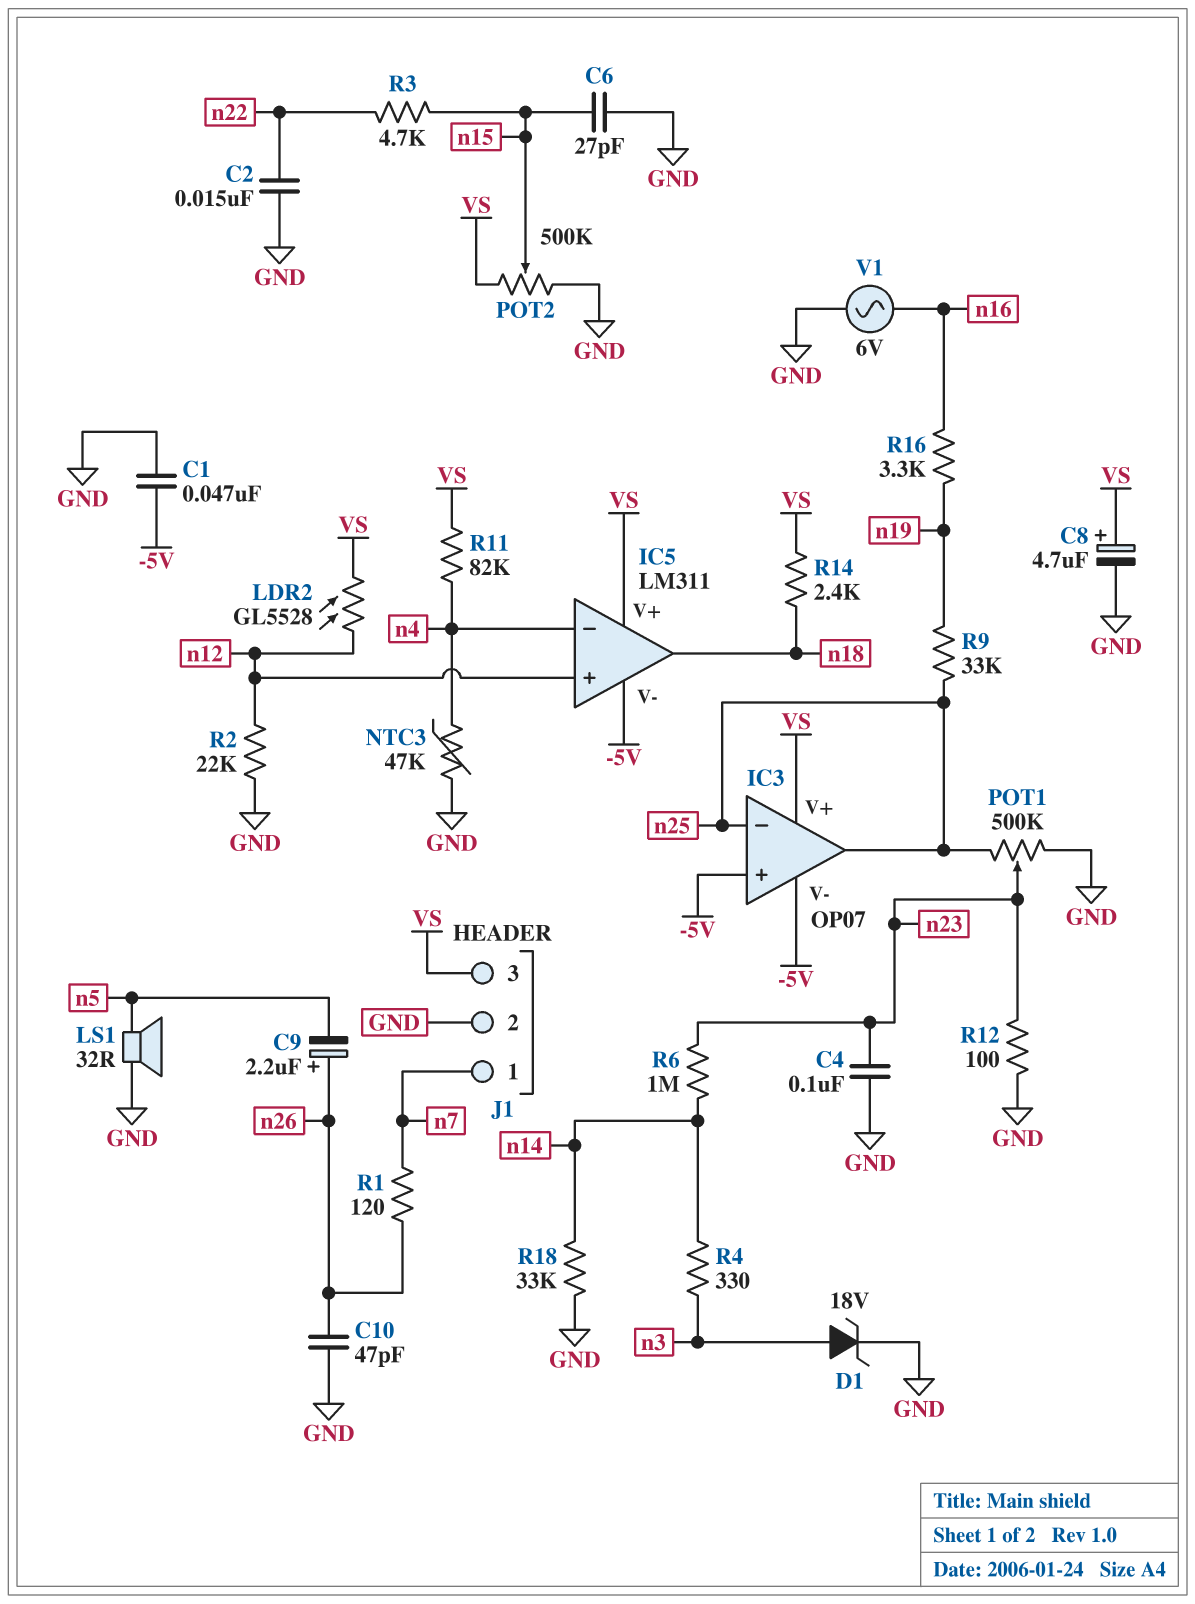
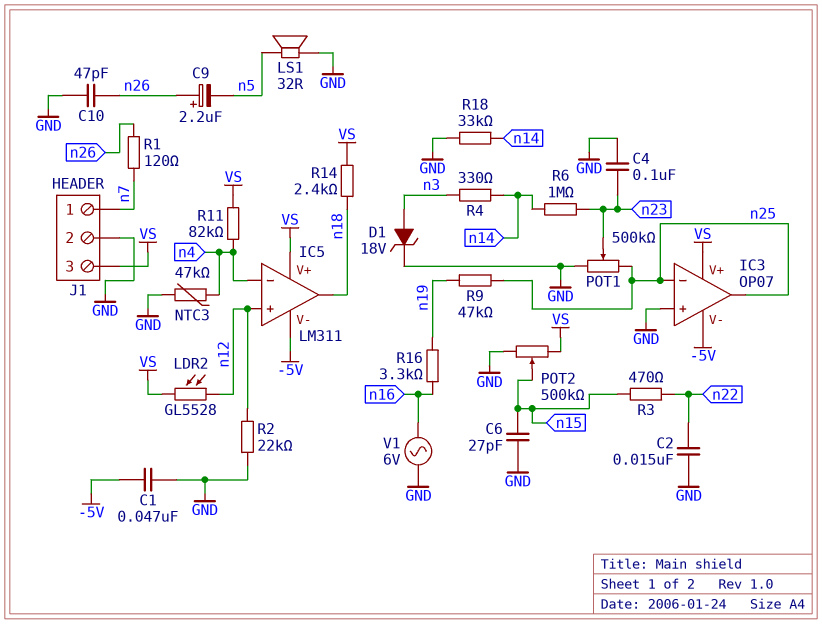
C8: 4.7uF (plus VS, minus GND) -> none
IC3 pin in+: -5V -> GND
R3: 4.7k (n15, n22) -> 470 (n15, n22)
R9: 33k (n19, n25) -> 47k (n19, n25)
R12: 100 (GND, n23) -> none

